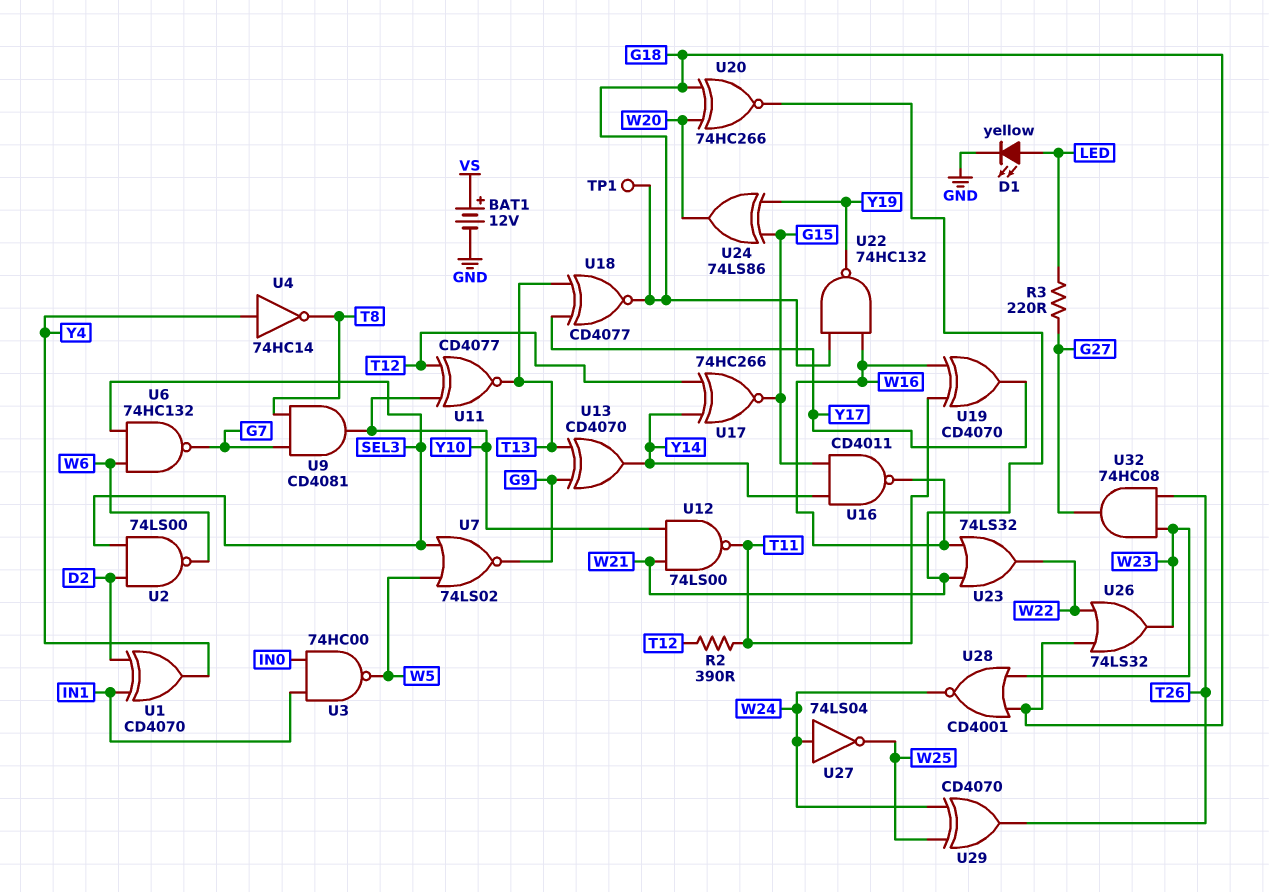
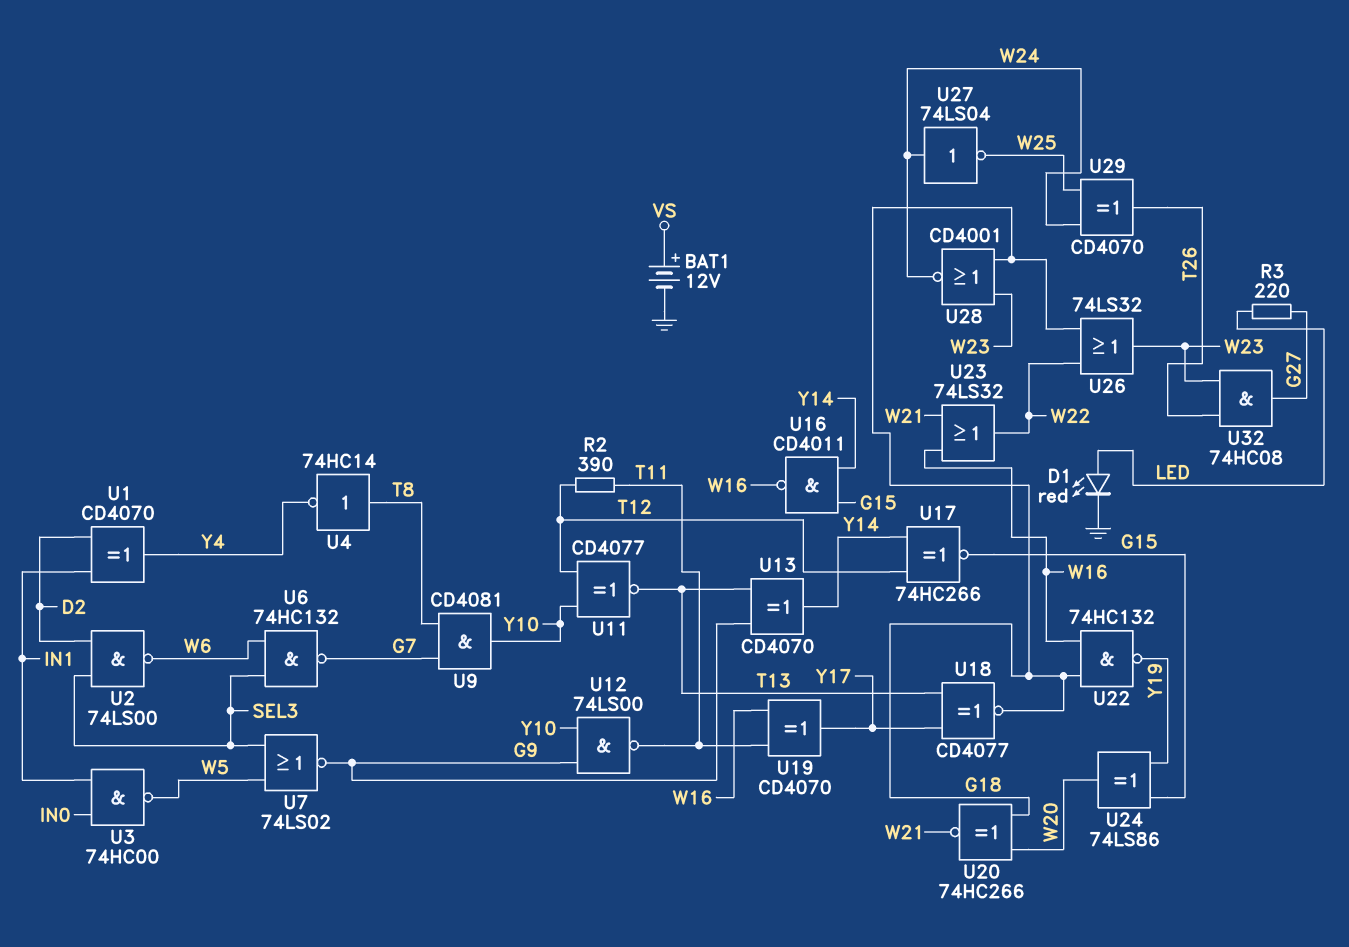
D1: LED yellow (A LED, K GND) -> LED red (A LED, K GND)
TP1: test point (G18) -> none
U4: NOT 74HC14 (in Y4, out T8) -> NOT 74HC14 (in T8, out Y4)
U12: NAND 74LS00 (in W21, in Y10, out T11) -> NAND 74LS00 (in G9, in Y10, out T11)

